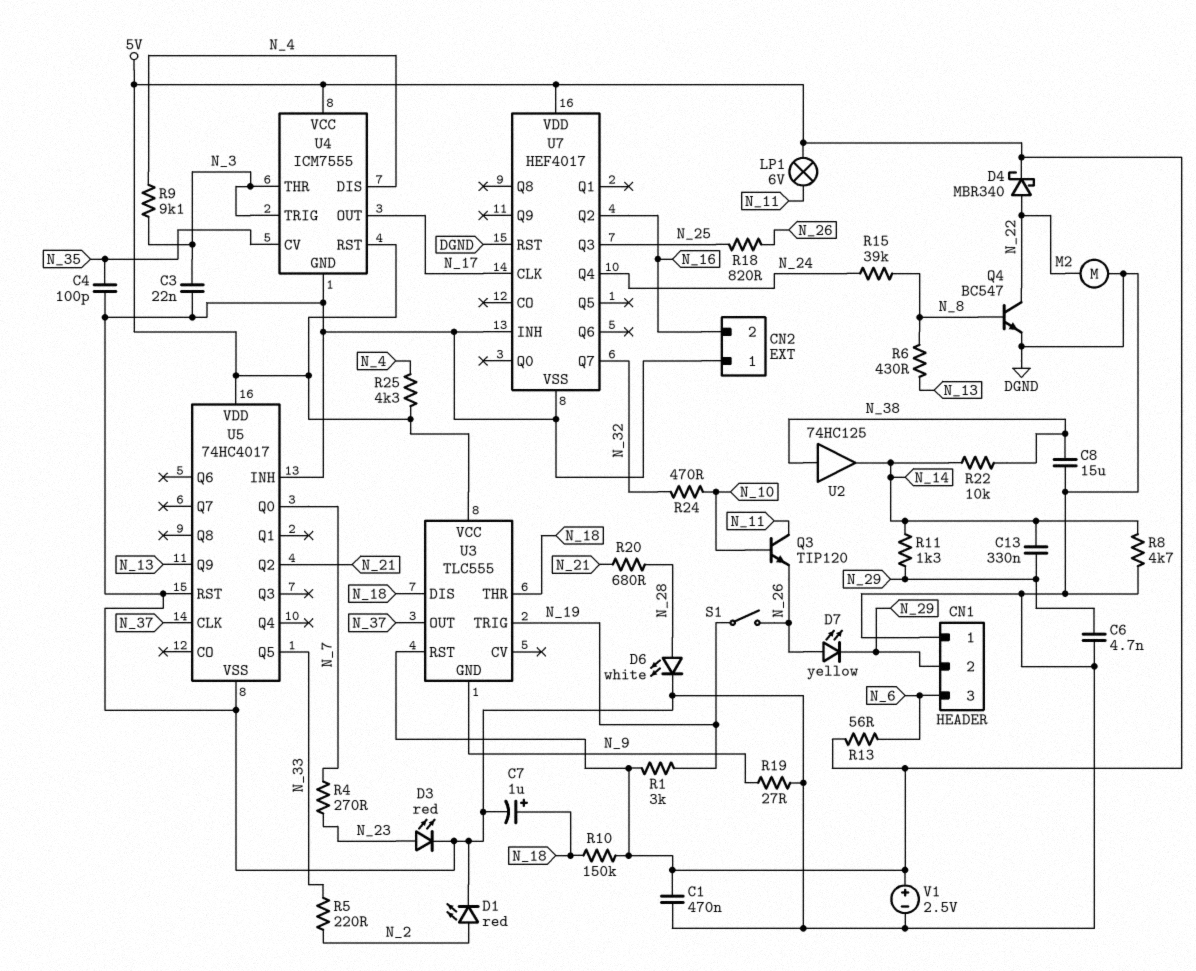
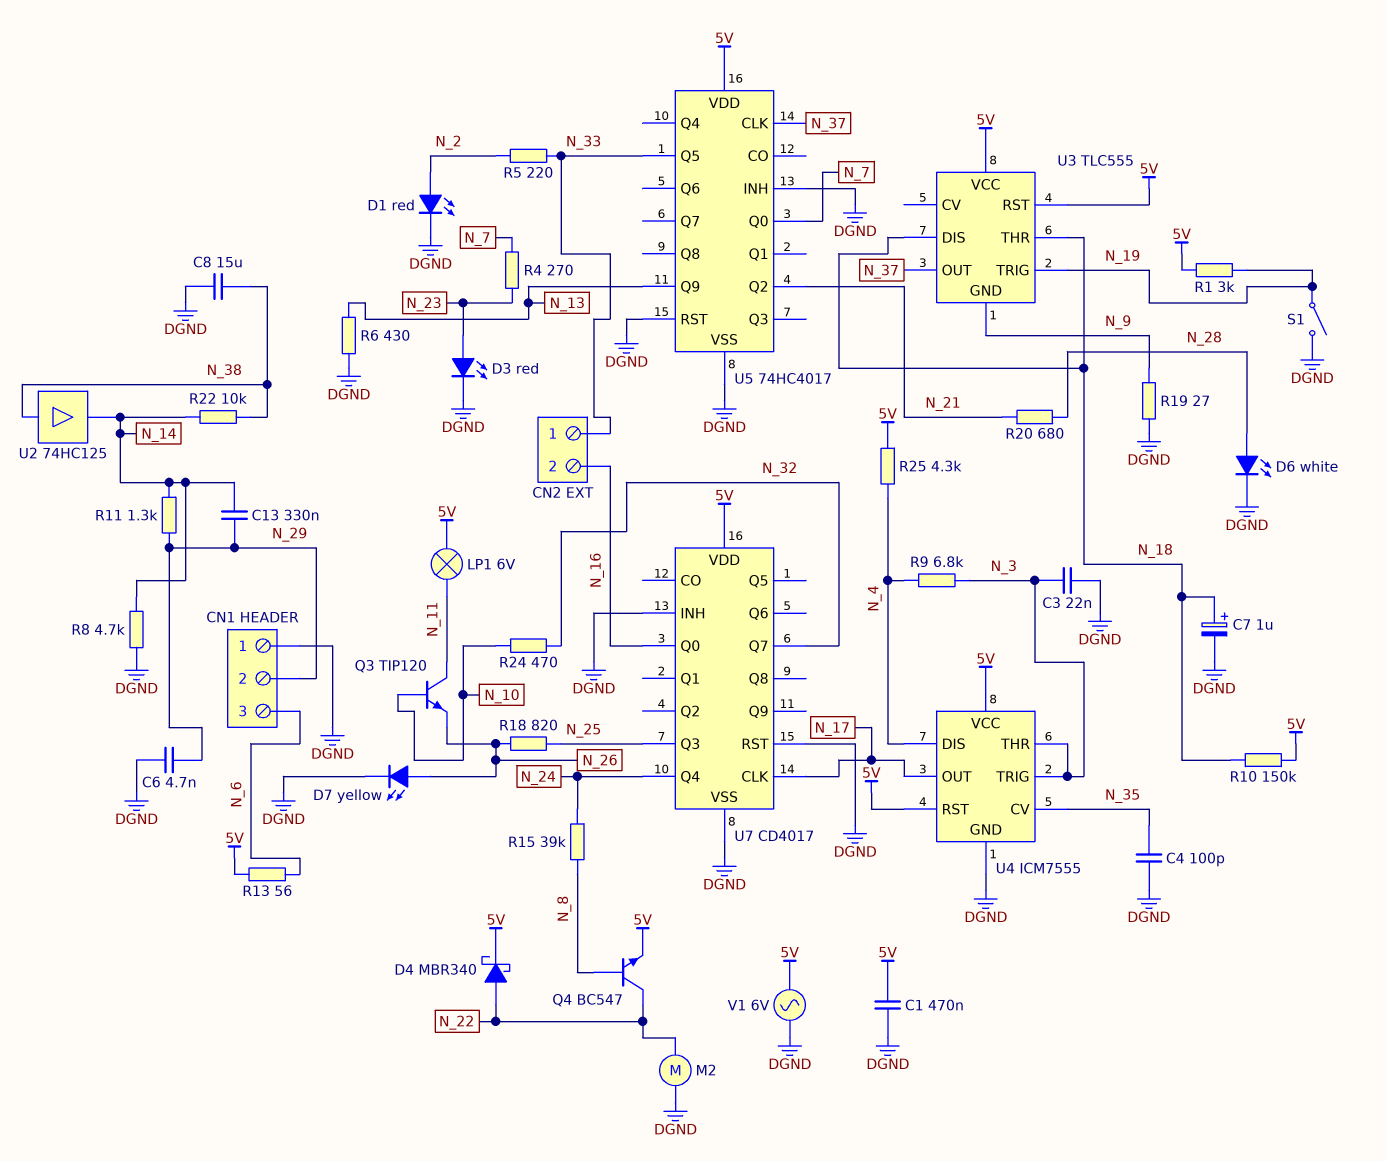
CN2 pin 1: DGND -> N_33
D7: LED yellow (A N_26, K N_29) -> LED yellow (A N_26, K DGND)
Q4: NPN BC547 (B N_8, C N_22, E DGND) -> NPN BC547 (B N_8, C N_22, E 5V)
R6: 430 (N_8, N_13) -> 430 (DGND, N_13)
R9: 9.1k (N_3, N_4) -> 6.8k (N_3, N_4)
S1: switch (N_19, N_26) -> switch (DGND, N_19)
U7: HEF4017 -> CD4017
U7 pin Q0: none -> N_16
U7 pin Q2: N_16 -> none
V1: 2.5V (plus 5V, minus DGND) -> AC 6V (5V, DGND)

